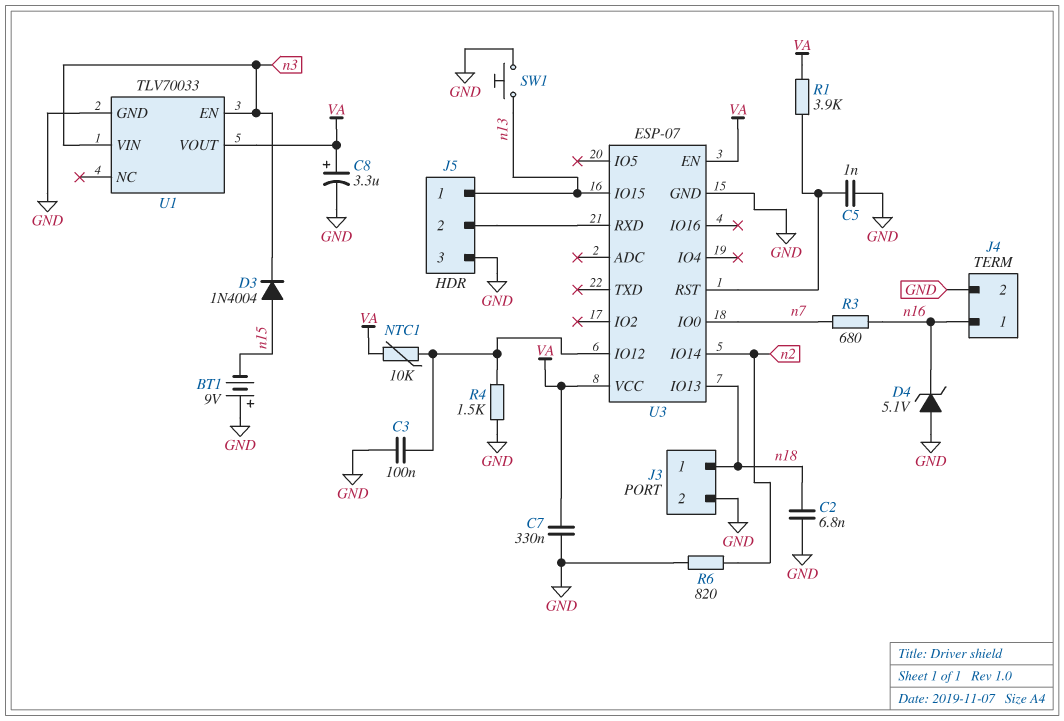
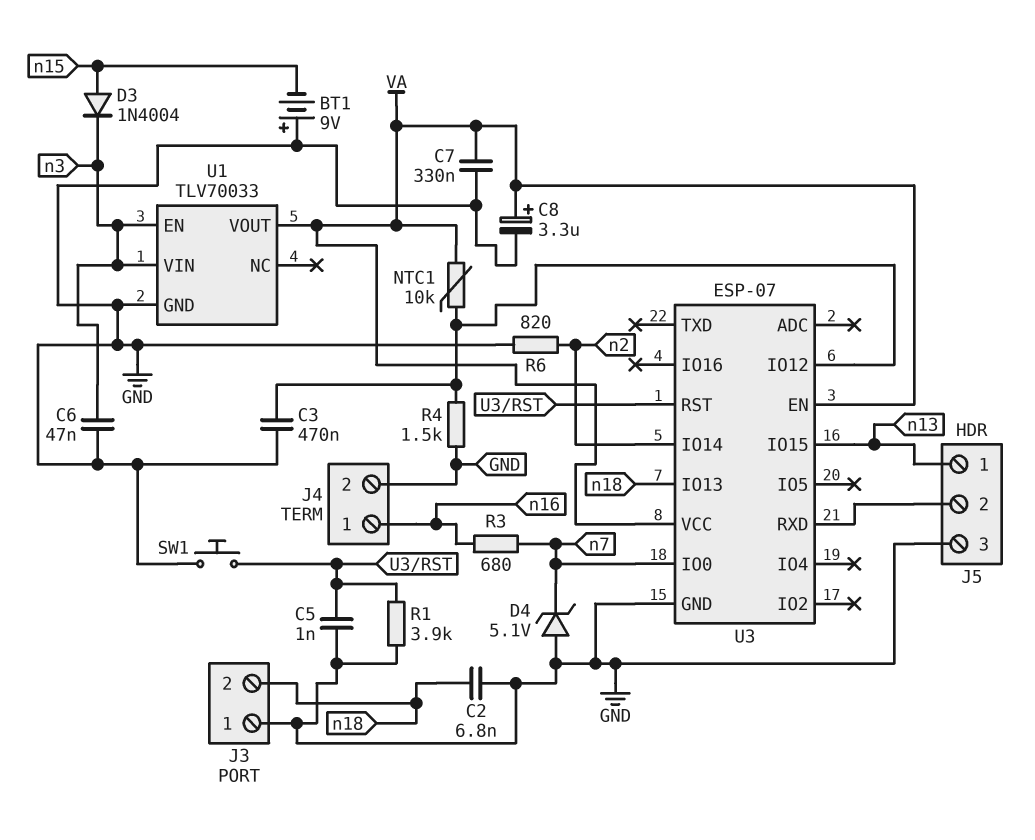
C3: 100nF (GND, U3/IO12) -> 470nF (GND, U3/IO12)
C6: none -> 47nF (GND, n3)
D4: zener 5.1V (A GND, K n16) -> zener 5.1V (A GND, K n7)
J3 pin 1: n18 -> GND
J3 pin 2: GND -> n18
R1: 3.9k (U3/RST, VA) -> 3.9k (GND, U3/RST)
SW1: button (GND, n13) -> button (GND, U3/RST)

